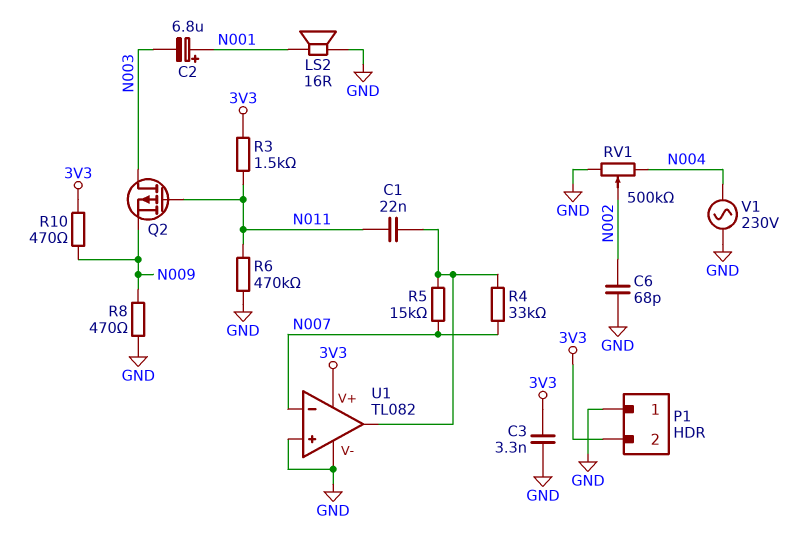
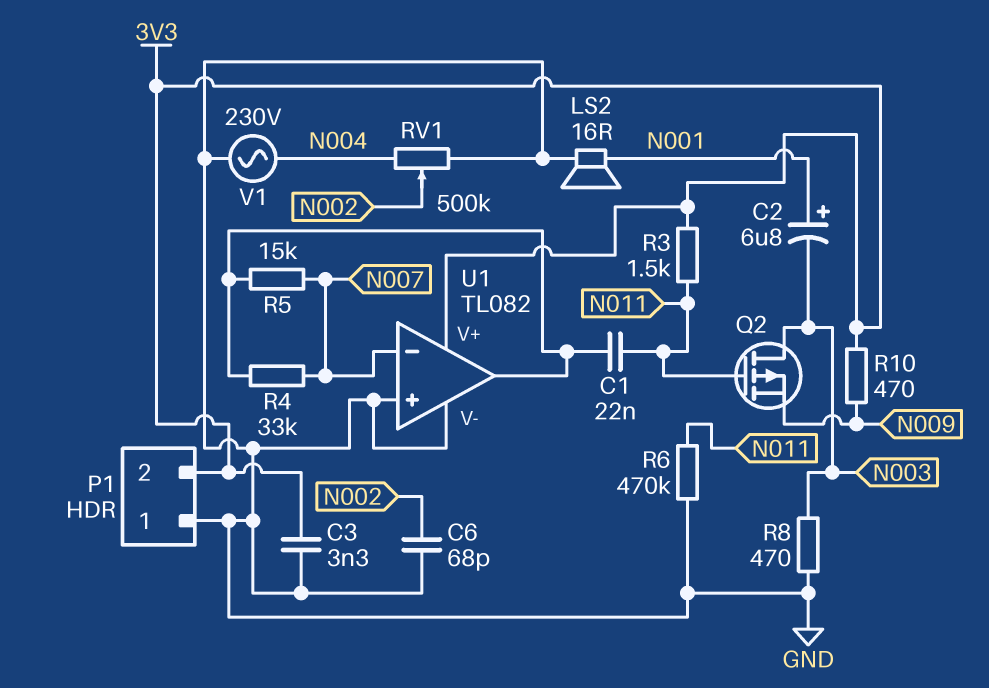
R8: 470 (GND, N009) -> 470 (GND, N003)

